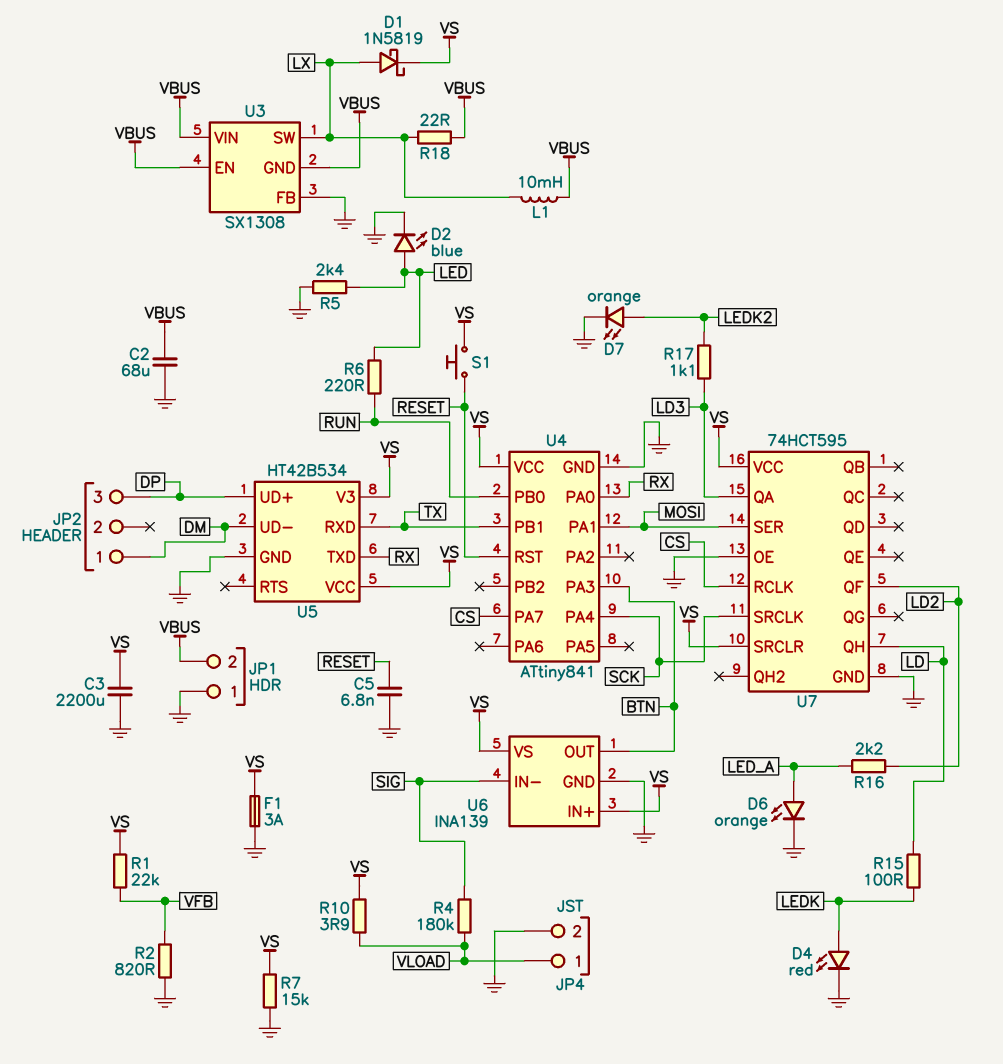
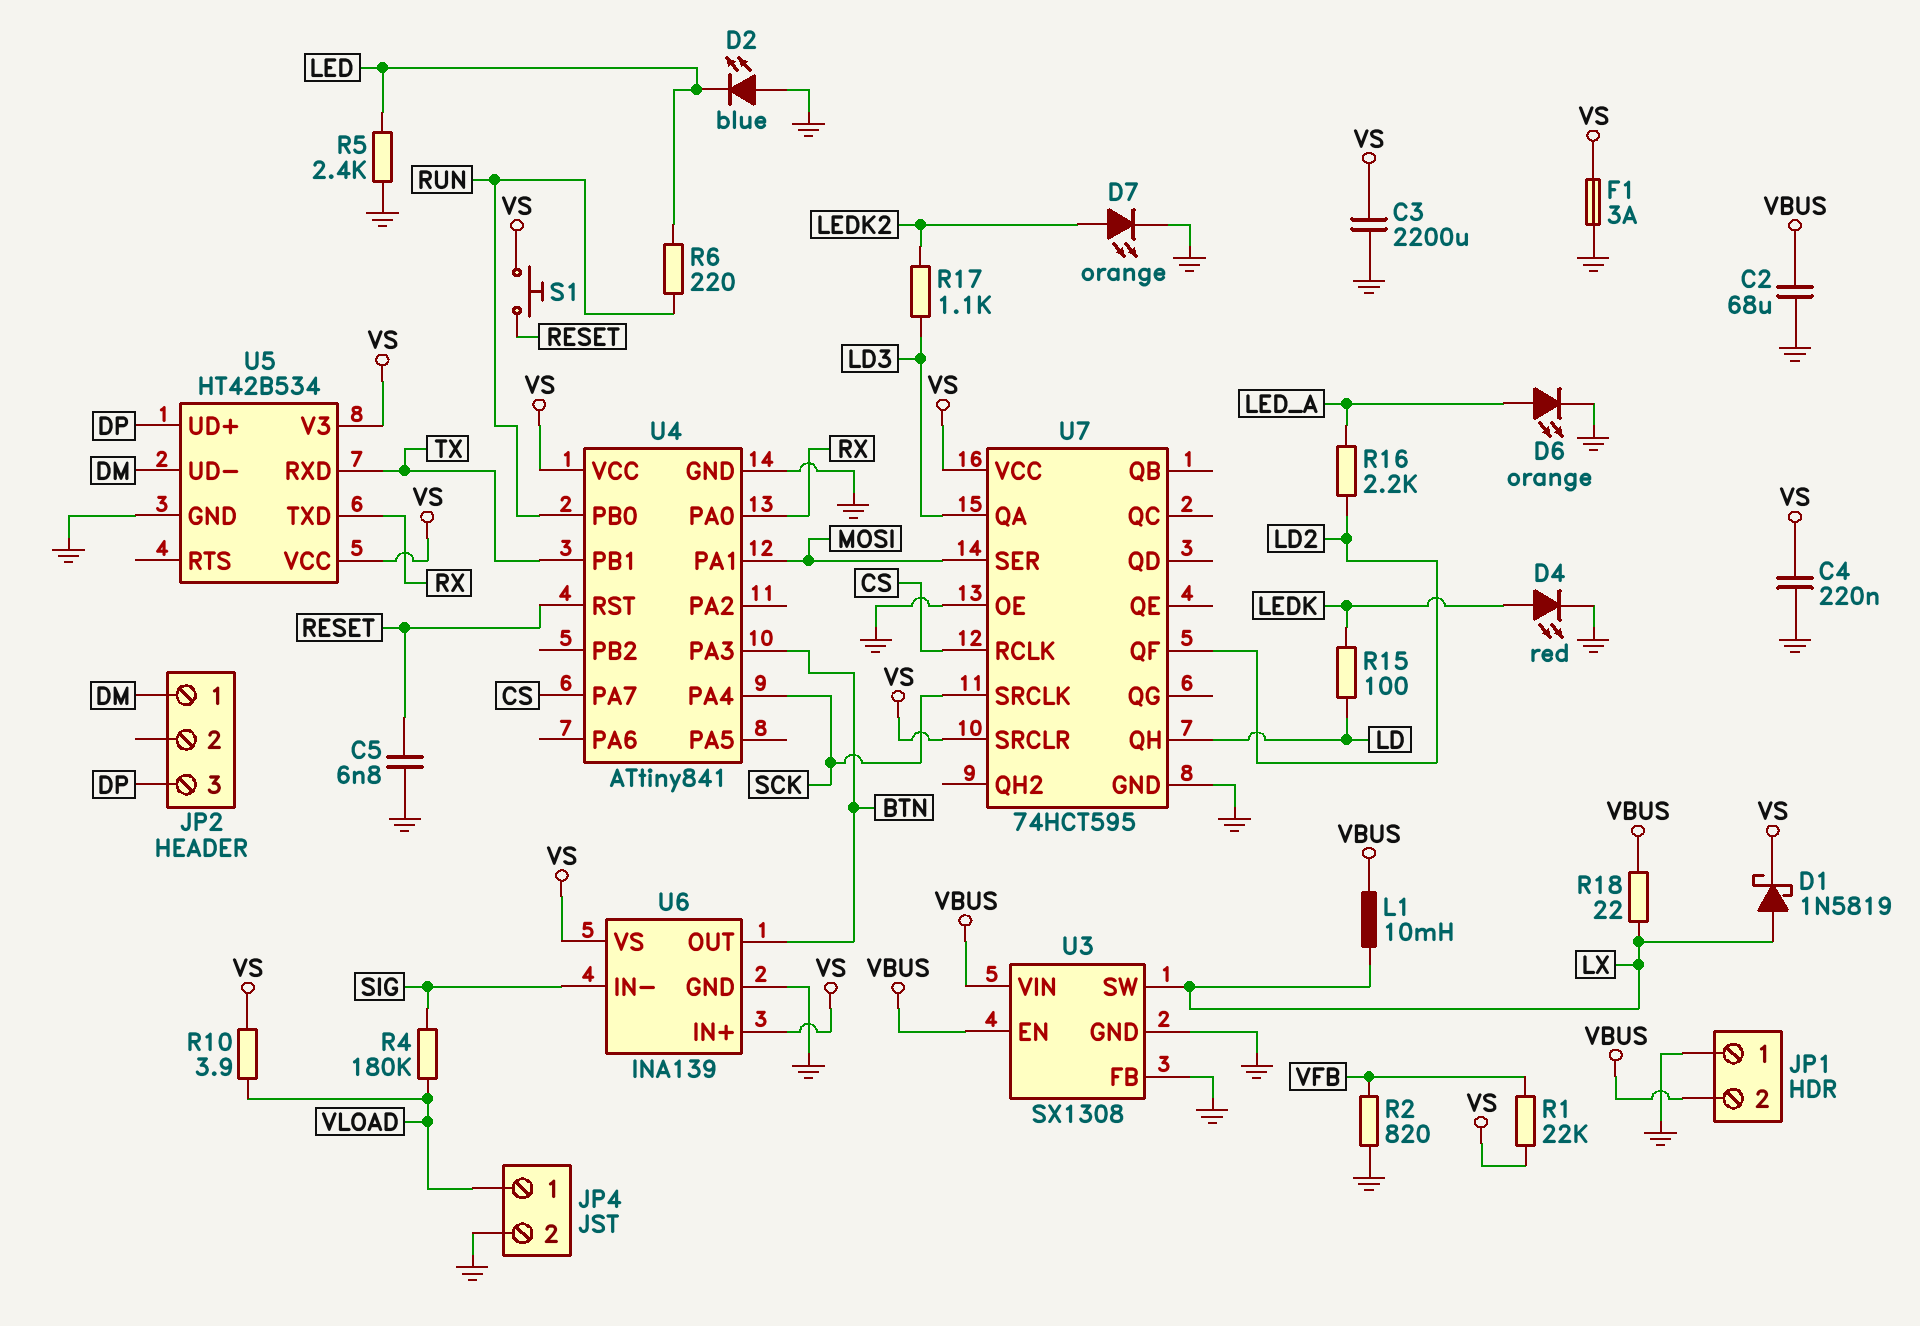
C4: none -> 220nF (GND, VS)
D2: LED blue (A LED, K GND) -> LED blue (A GND, K LED)
R7: 15k (GND, VS) -> none
U3 pin GND: VBUS -> GND

